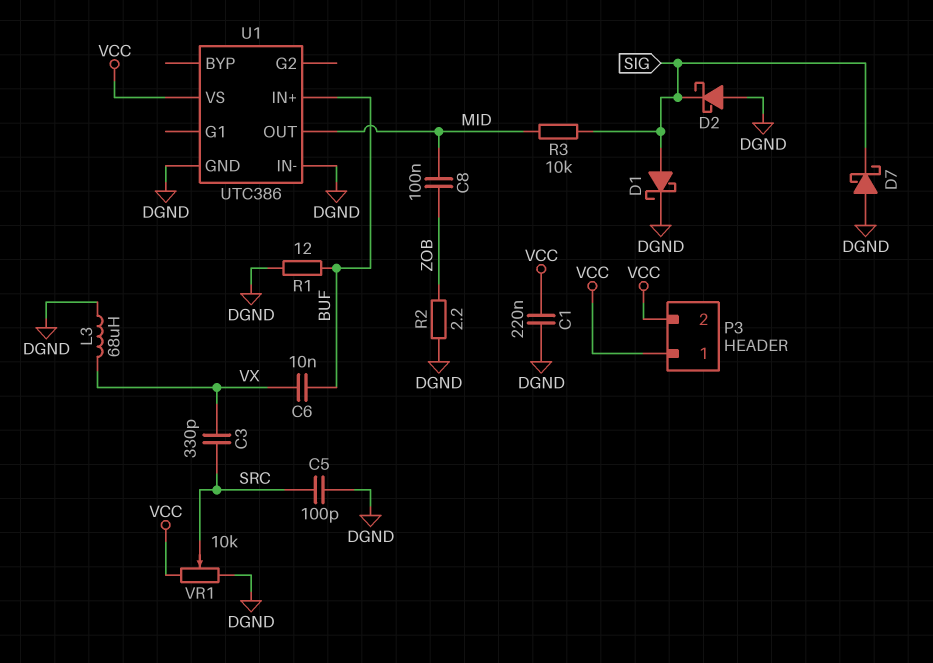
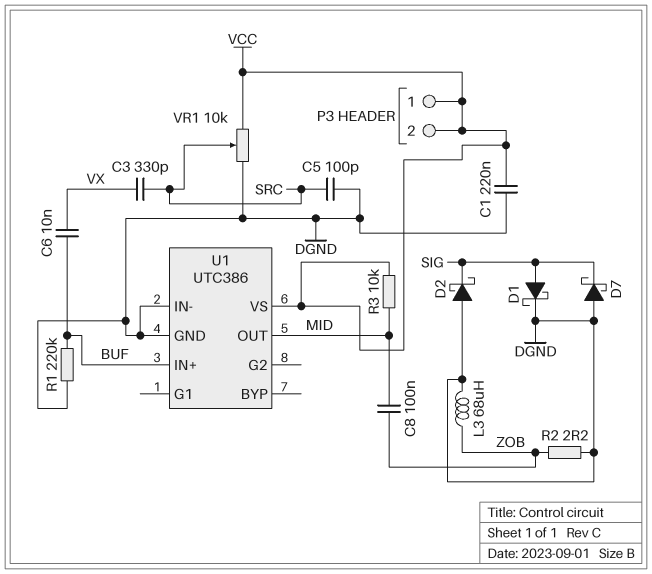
L3: 68uH (DGND, VX) -> 68uH (DGND, ZOB)
R1: 12 (BUF, DGND) -> 220k (BUF, DGND)
R3: 10k (MID, SIG) -> 10k (MID, VCC)

